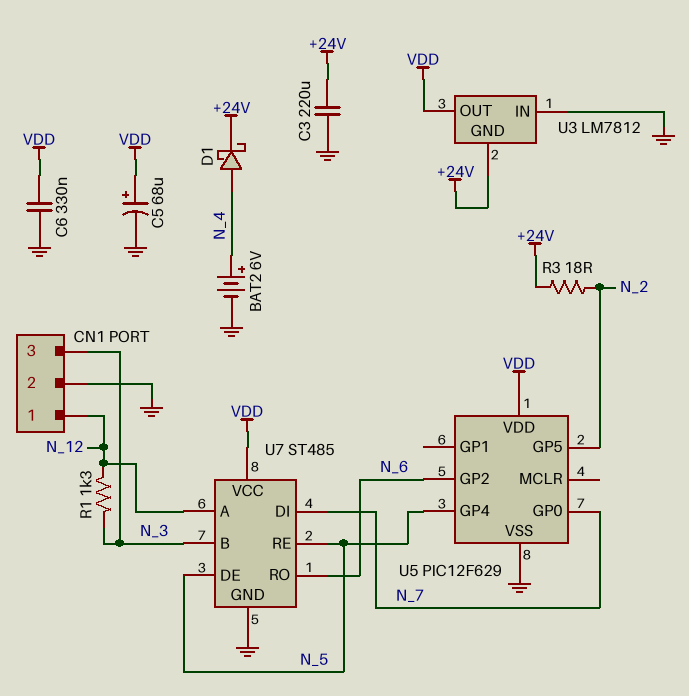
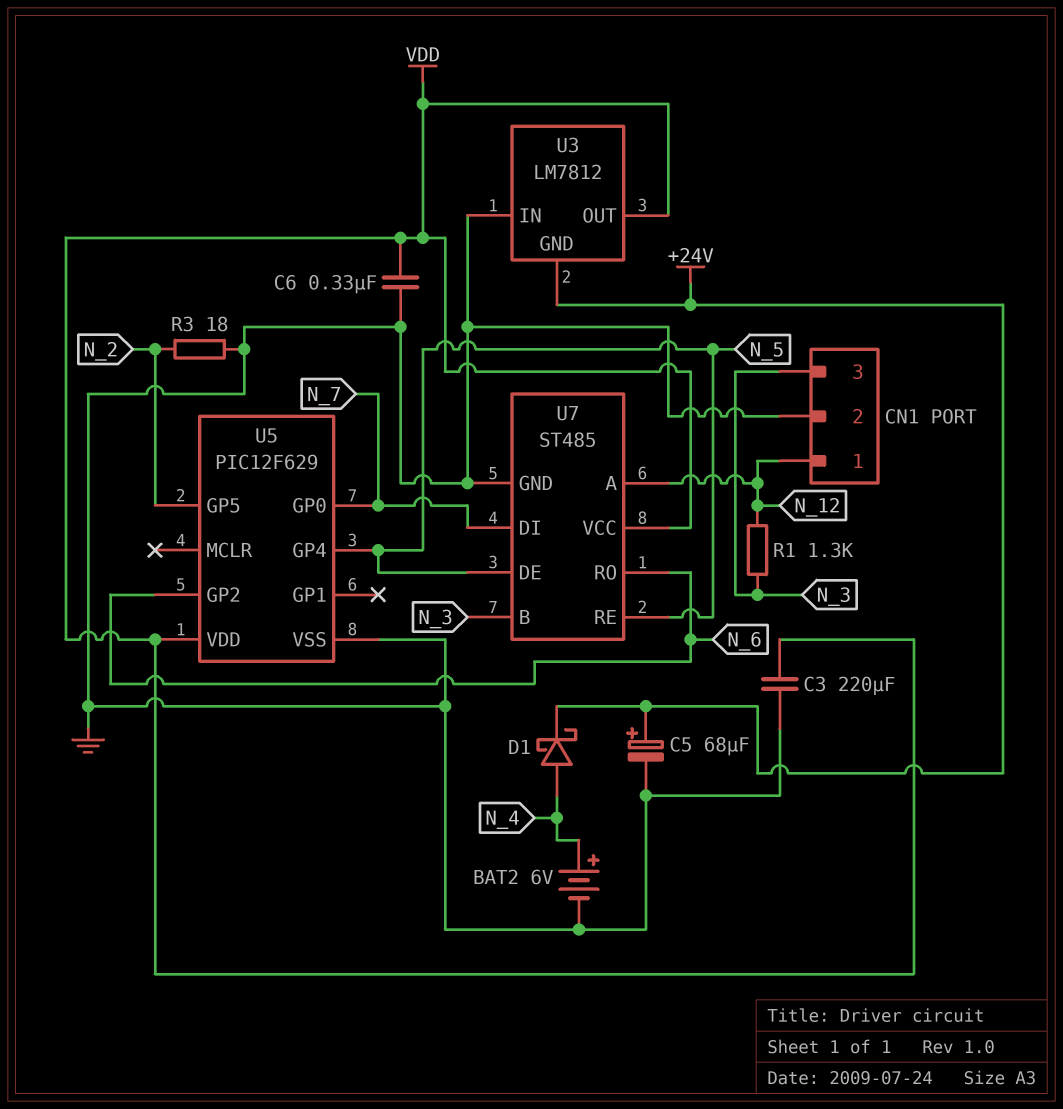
C3: 220uF (+24V, GND) -> 220uF (GND, VDD)
C5: 68uF (plus VDD, minus GND) -> 68uF (plus +24V, minus GND)
R3: 18 (+24V, N_2) -> 18 (GND, N_2)

